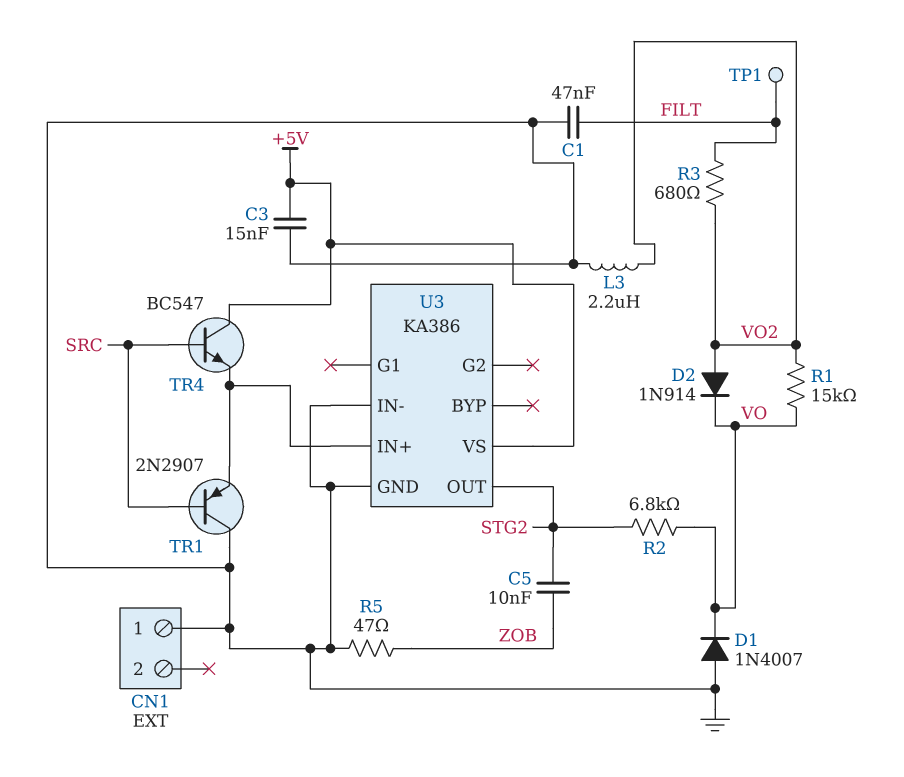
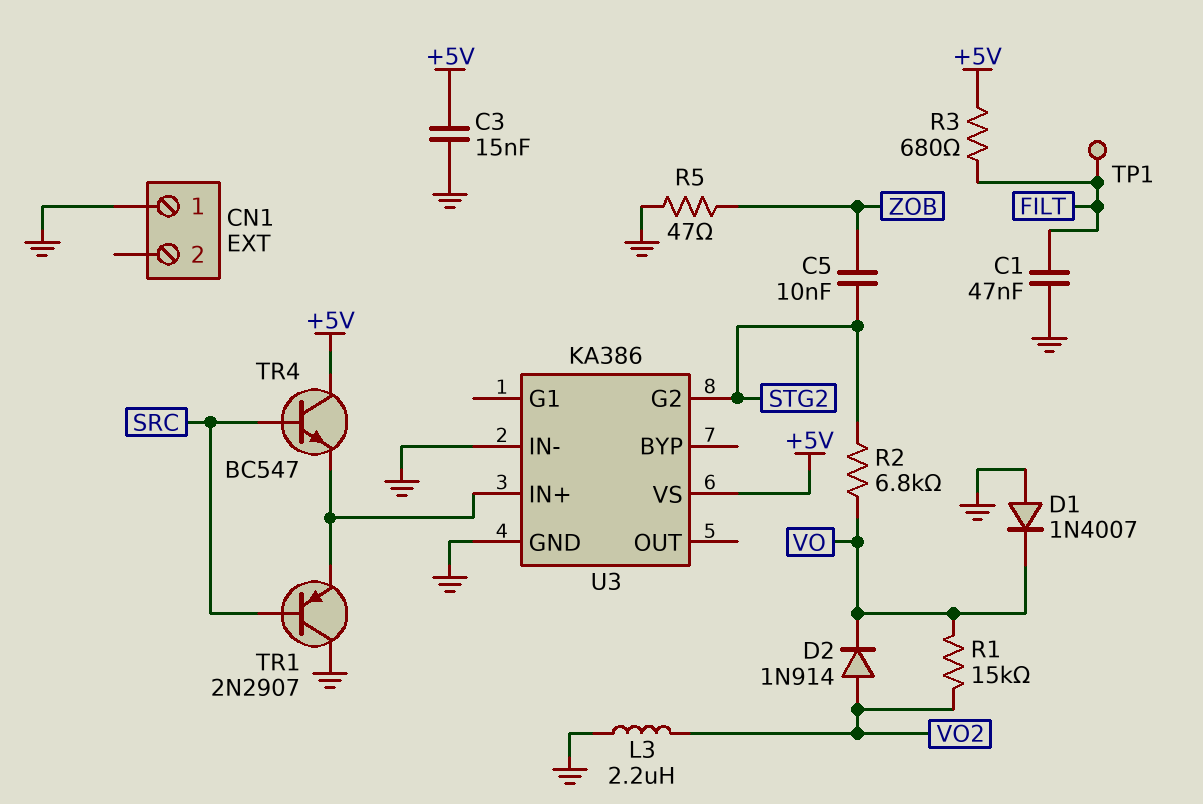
R3: 680 (FILT, VO2) -> 680 (+5V, FILT)
U3 pin G2: none -> STG2
U3 pin OUT: STG2 -> none

